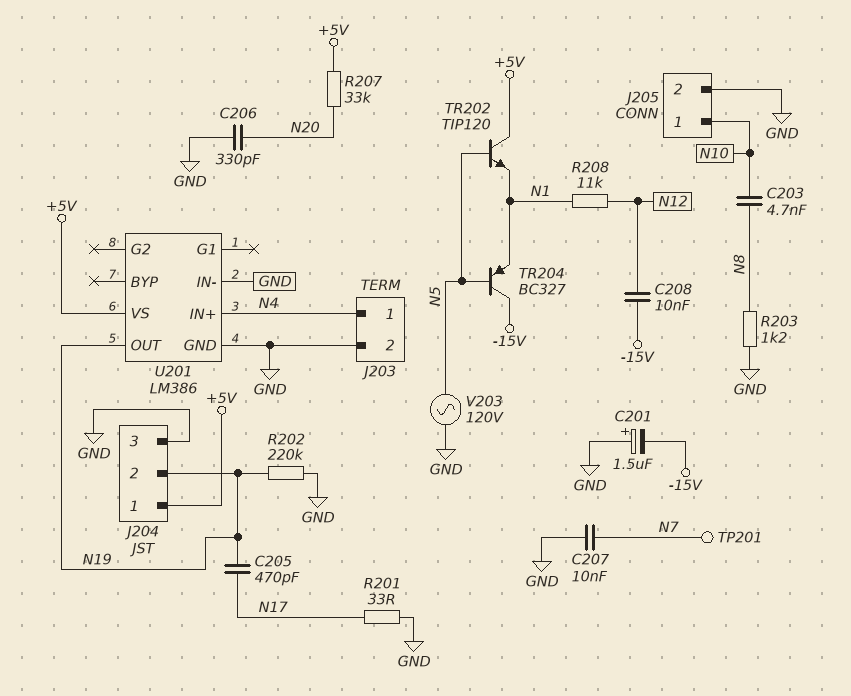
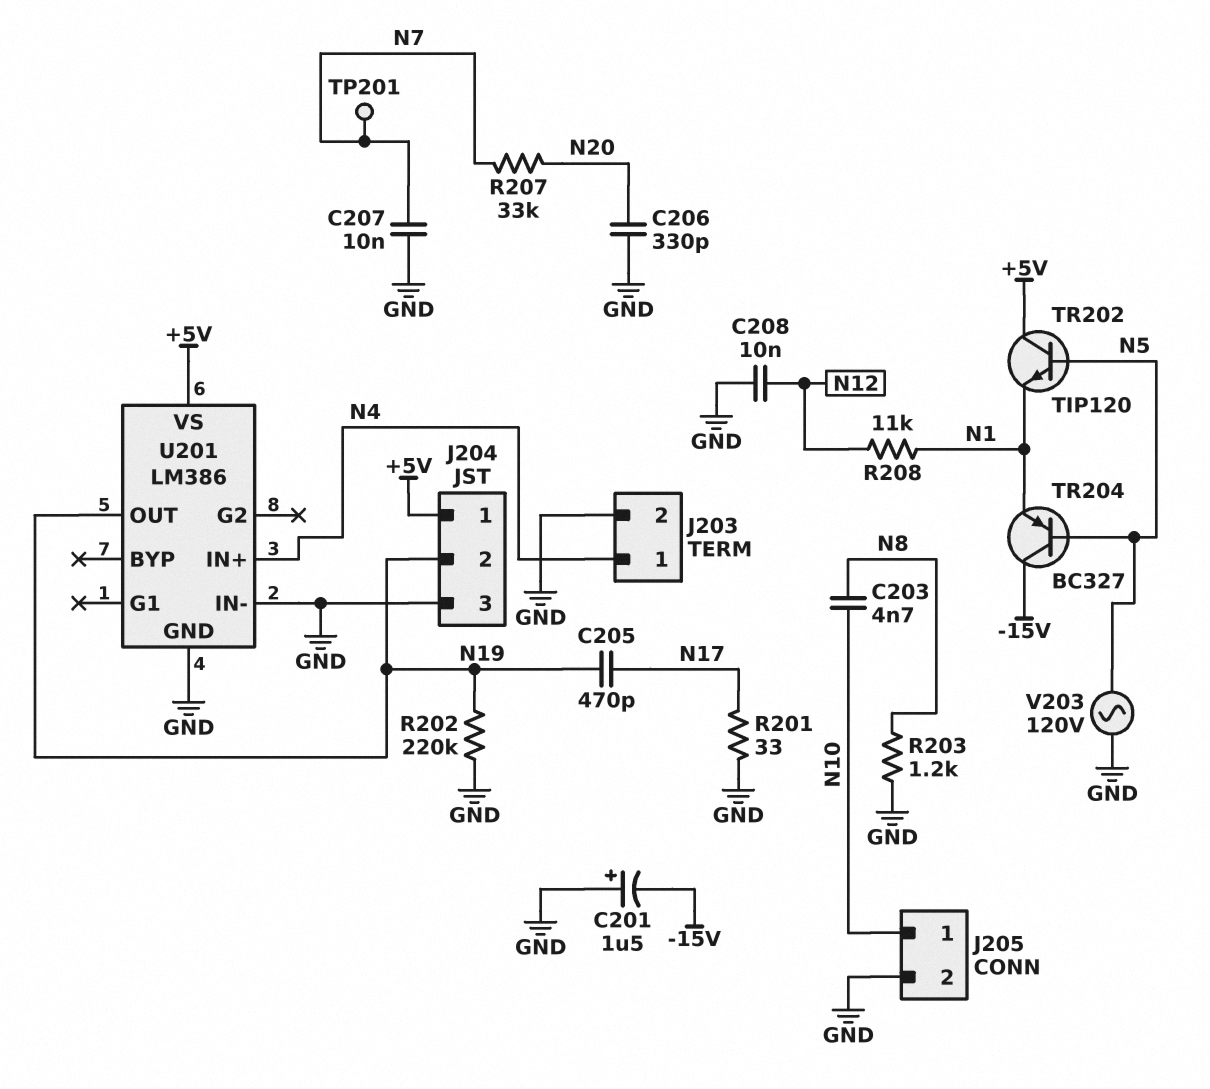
C208: 10nF (-15V, N12) -> 10nF (GND, N12)
R207: 33k (+5V, N20) -> 33k (N7, N20)

